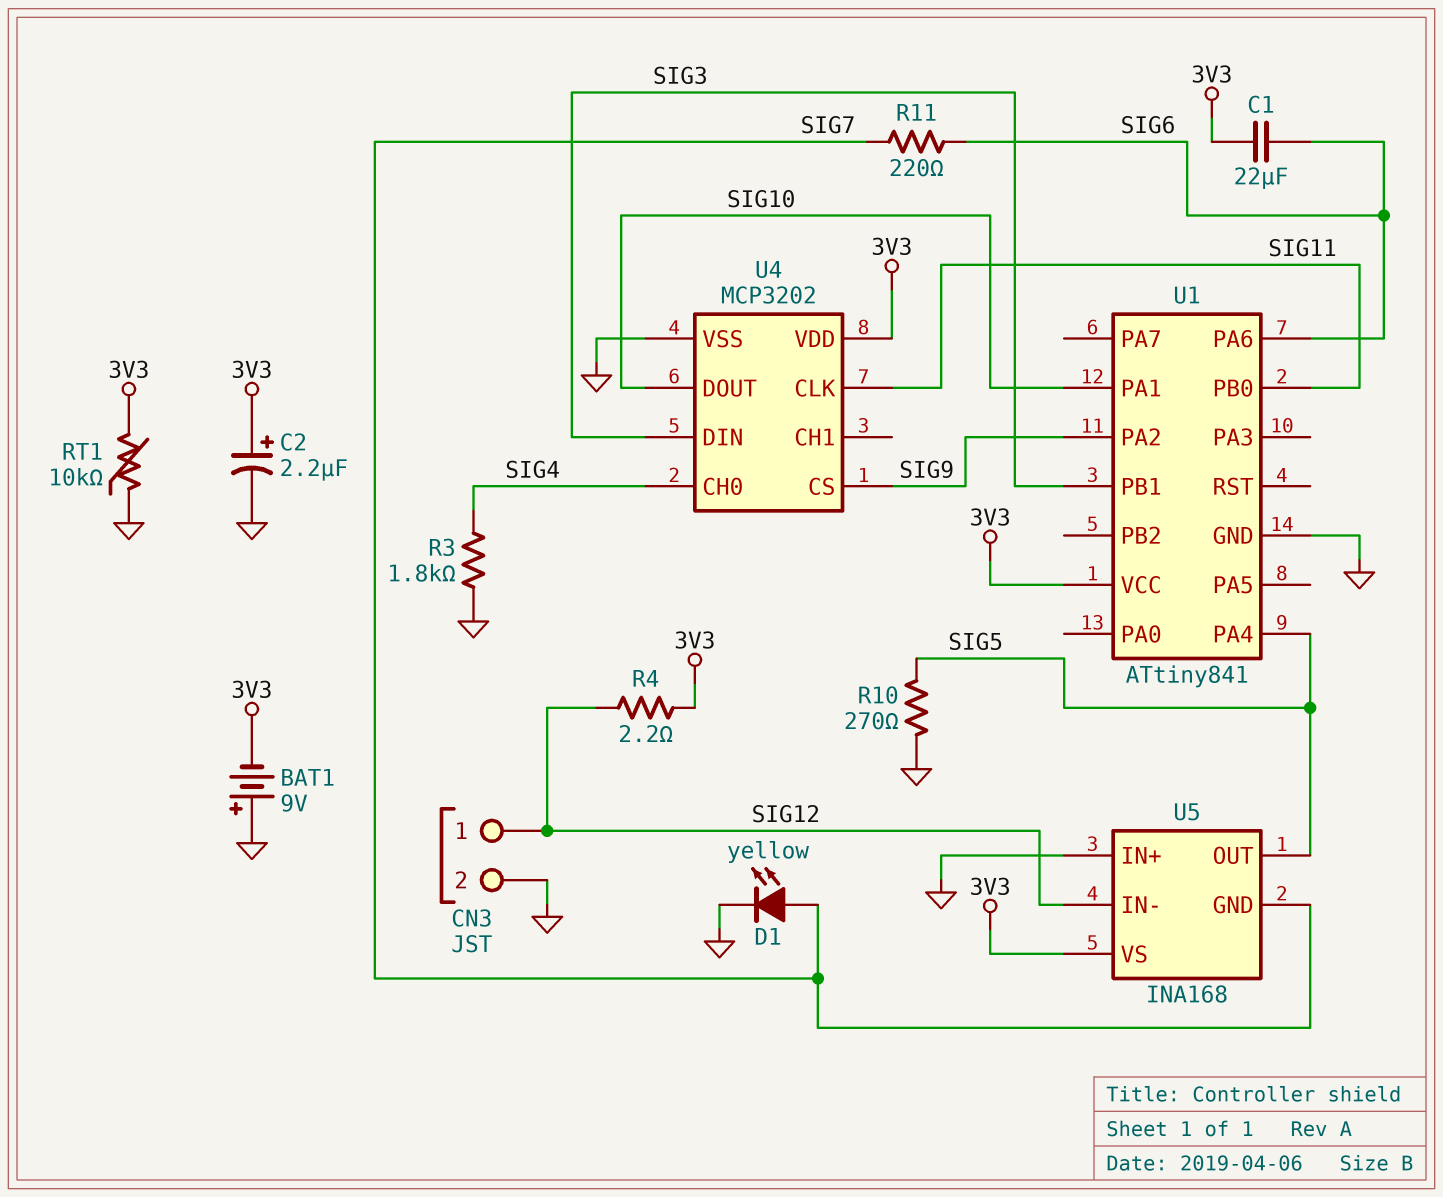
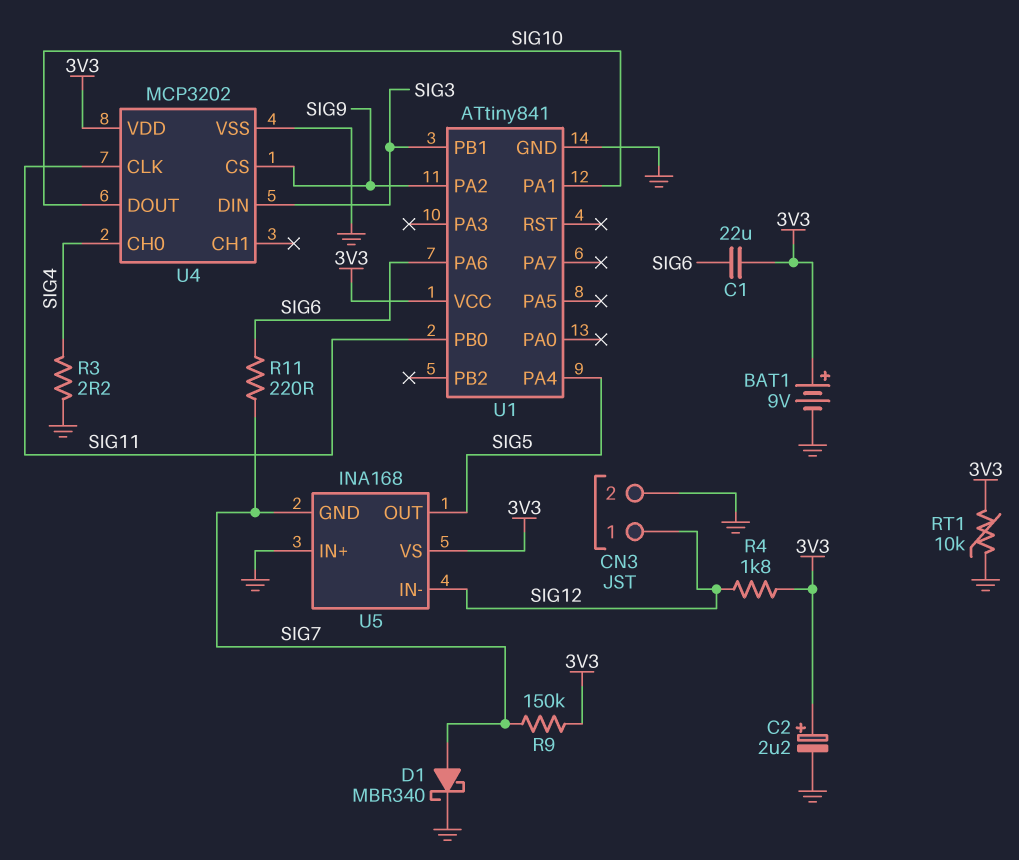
BAT1: 9V (plus GND, minus 3V3) -> 9V (plus 3V3, minus GND)
D1: LED yellow (A SIG7, K GND) -> schottky MBR340 (A SIG7, K GND)
R3: 1.8k (GND, SIG4) -> 2.2 (GND, SIG4)
R4: 2.2 (3V3, SIG12) -> 1.8k (3V3, SIG12)
R9: none -> 150k (3V3, SIG7)
R10: 270 (GND, SIG5) -> none

